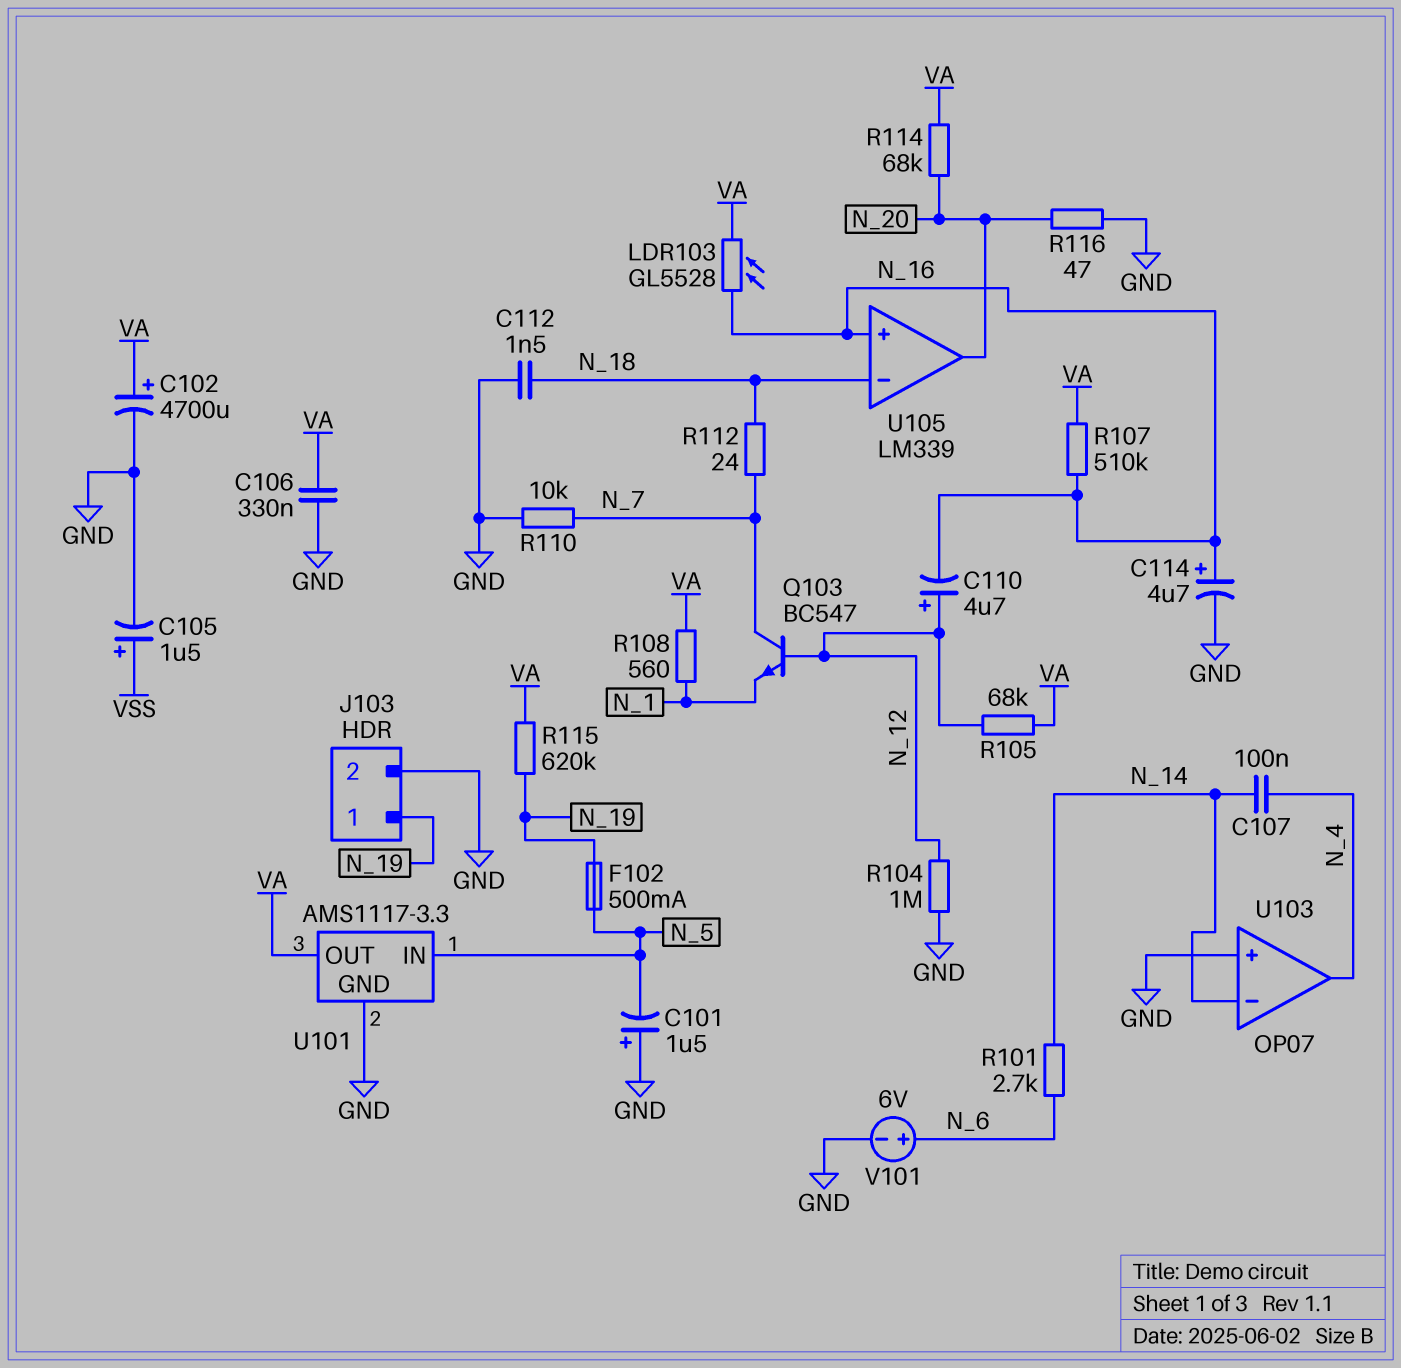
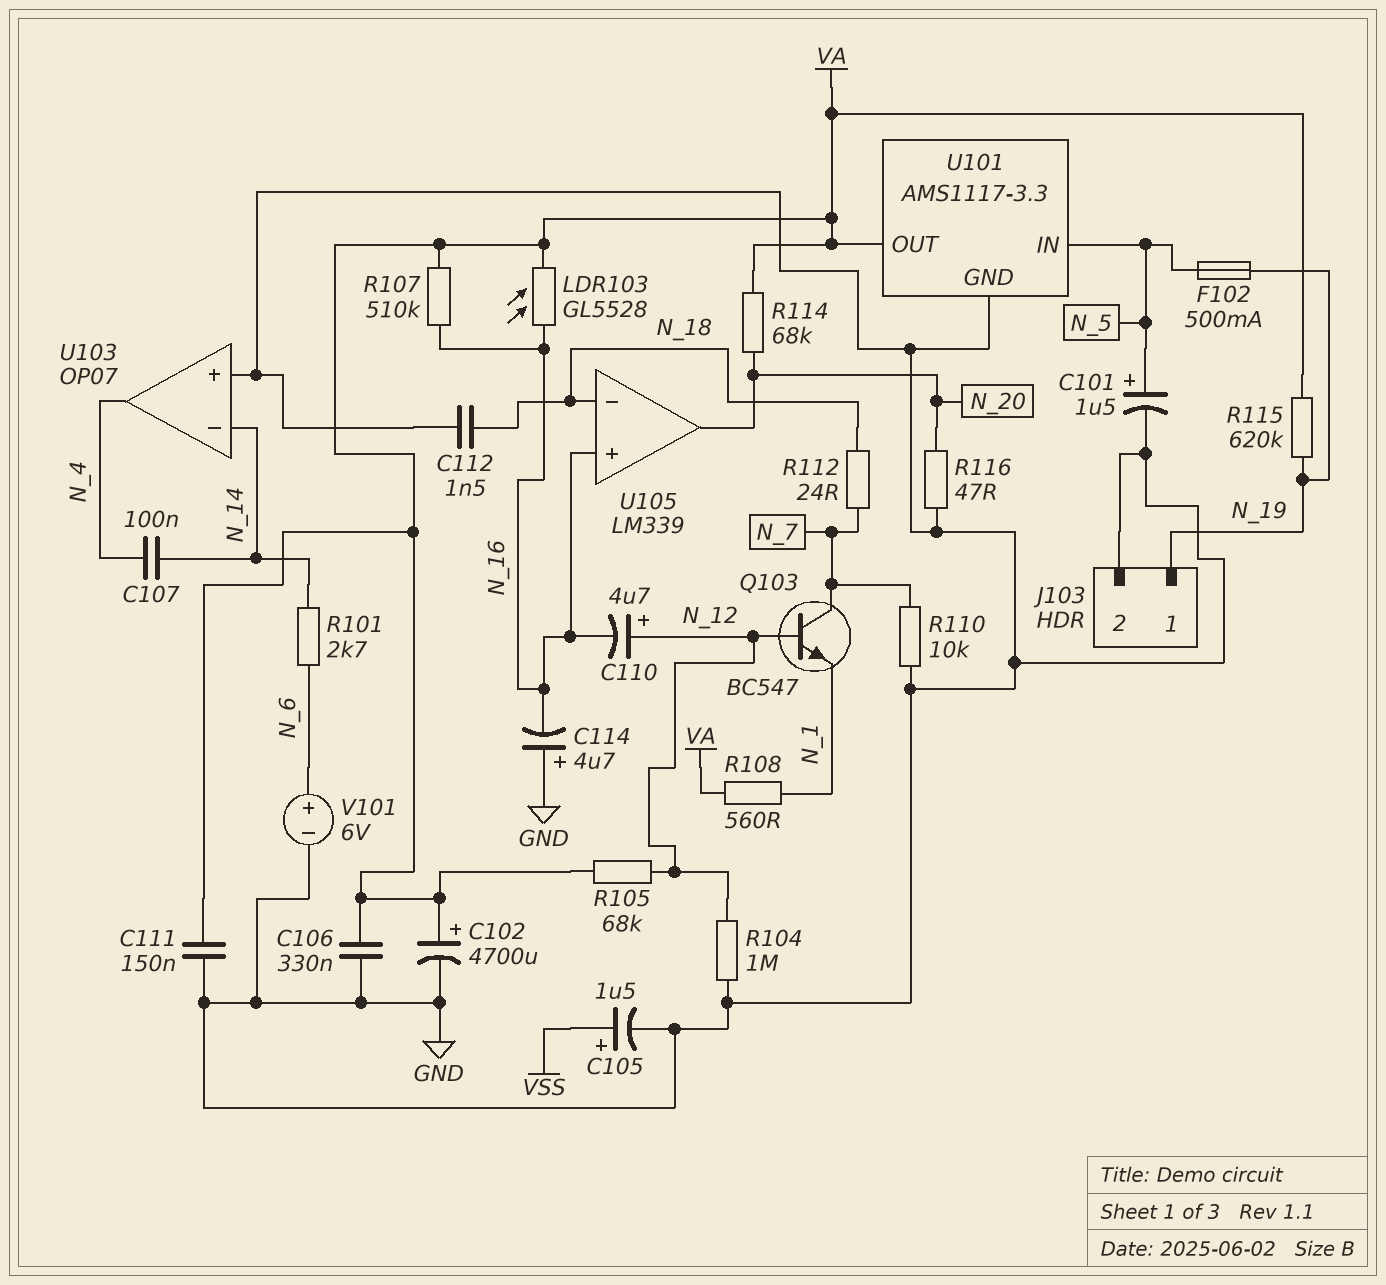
C101: 1.5uF (plus GND, minus N_5) -> 1.5uF (plus N_5, minus GND)
C111: none -> 150nF (GND, VA)
C114: 4.7uF (plus N_16, minus GND) -> 4.7uF (plus GND, minus N_16)

